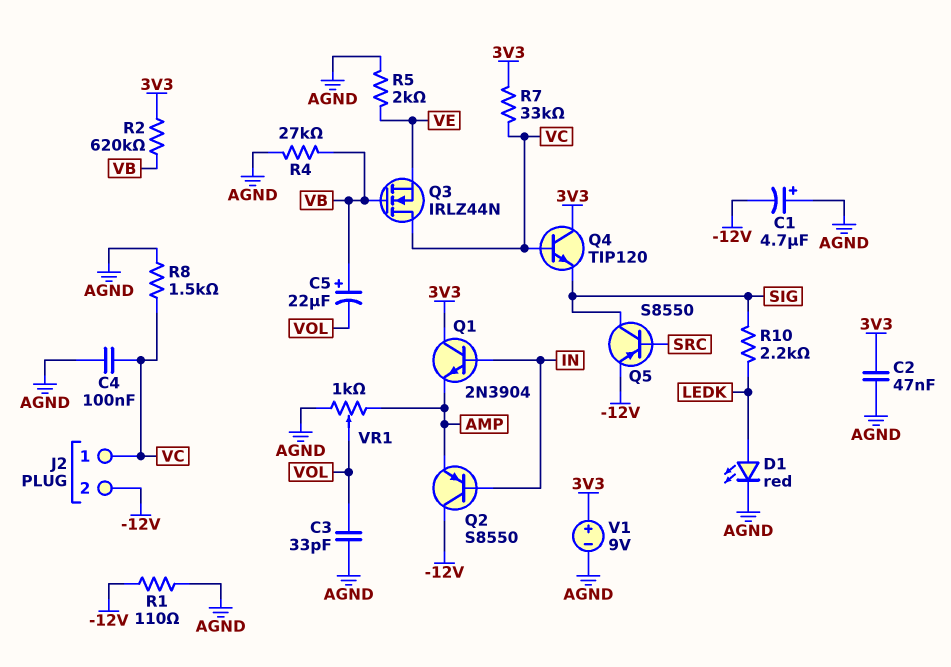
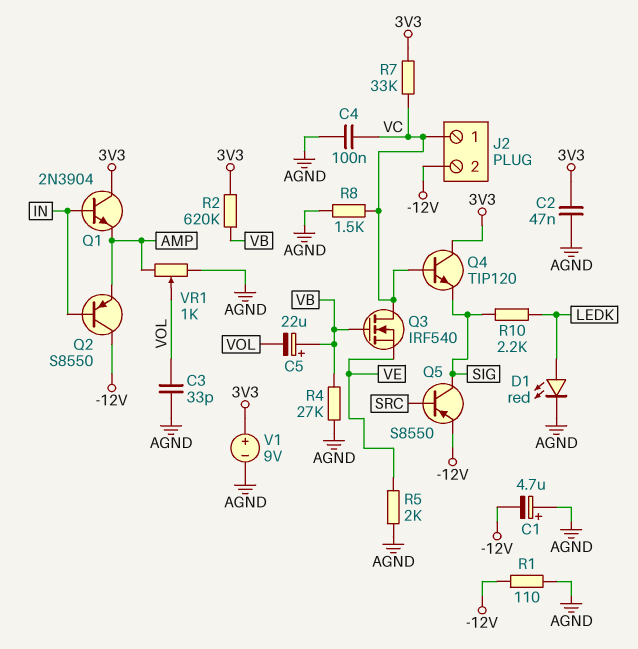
Q3: NMOS IRLZ44N (G VB, D VC, S VE) -> NMOS IRF540 (G VB, D VC, S VE)

